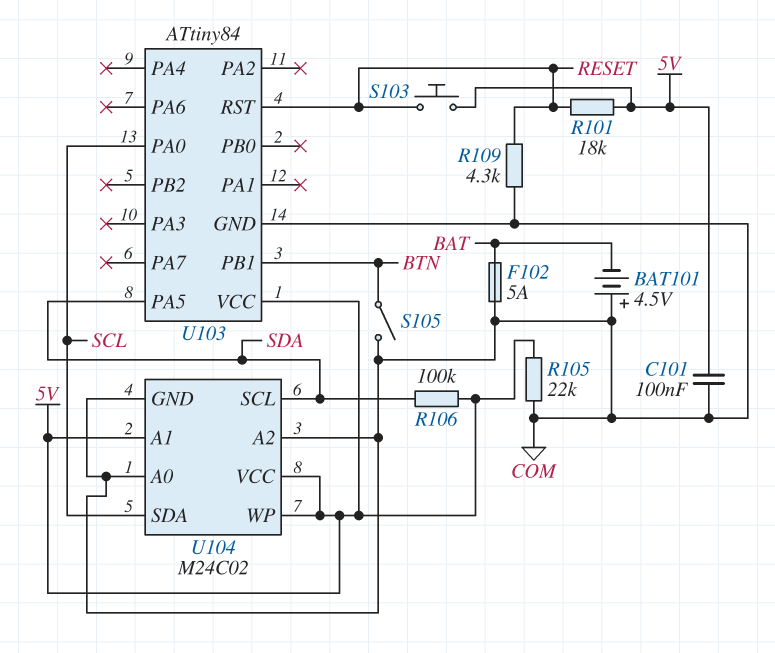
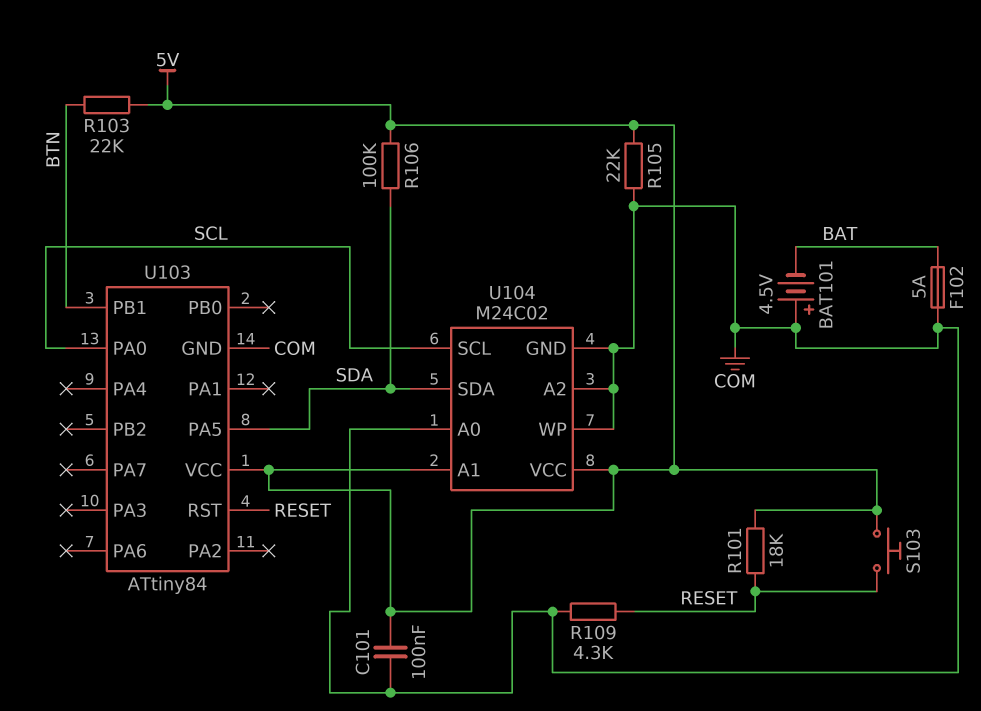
R103: none -> 22k (5V, BTN)
S105: switch (BTN, COM) -> none
U104 pin SCL: SDA -> SCL
U104 pin SDA: SCL -> SDA
U104 pin WP: 5V -> COM

